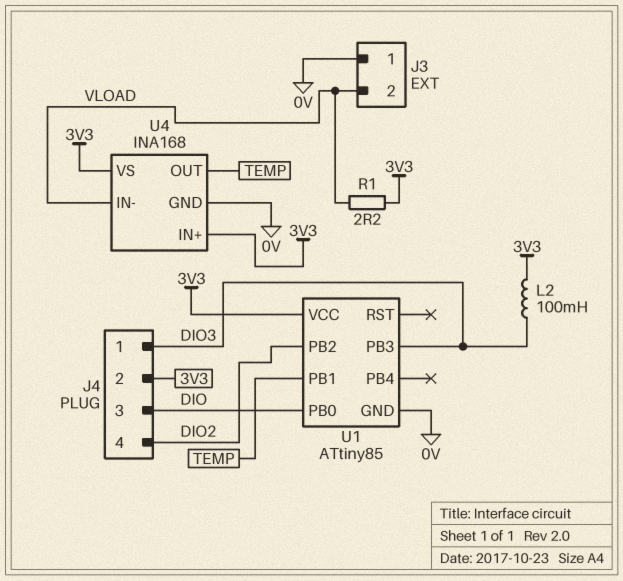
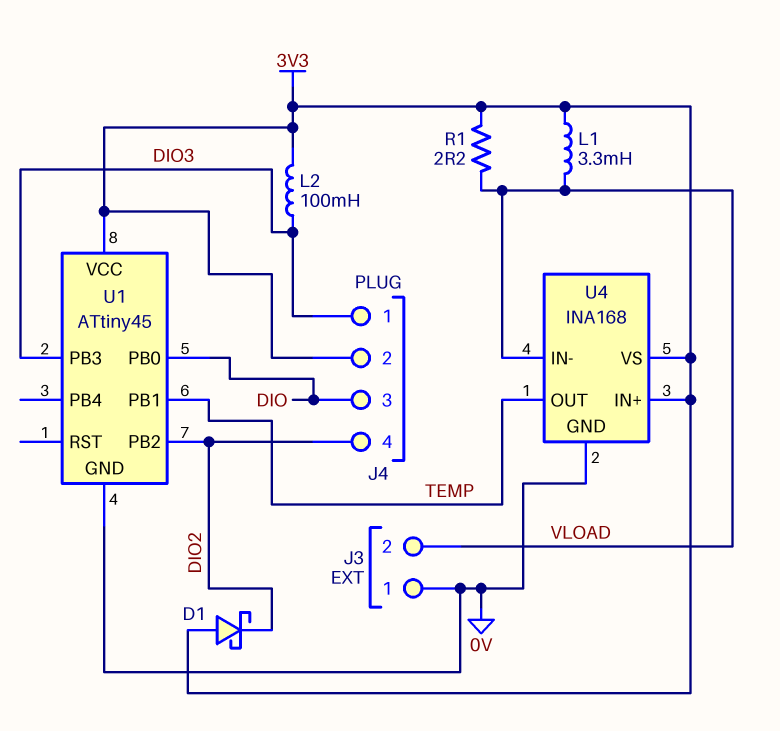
D1: none -> schottky (A 3V3, K DIO2)
L1: none -> 3.3mH (3V3, VLOAD)
U1: ATtiny85 -> ATtiny45

